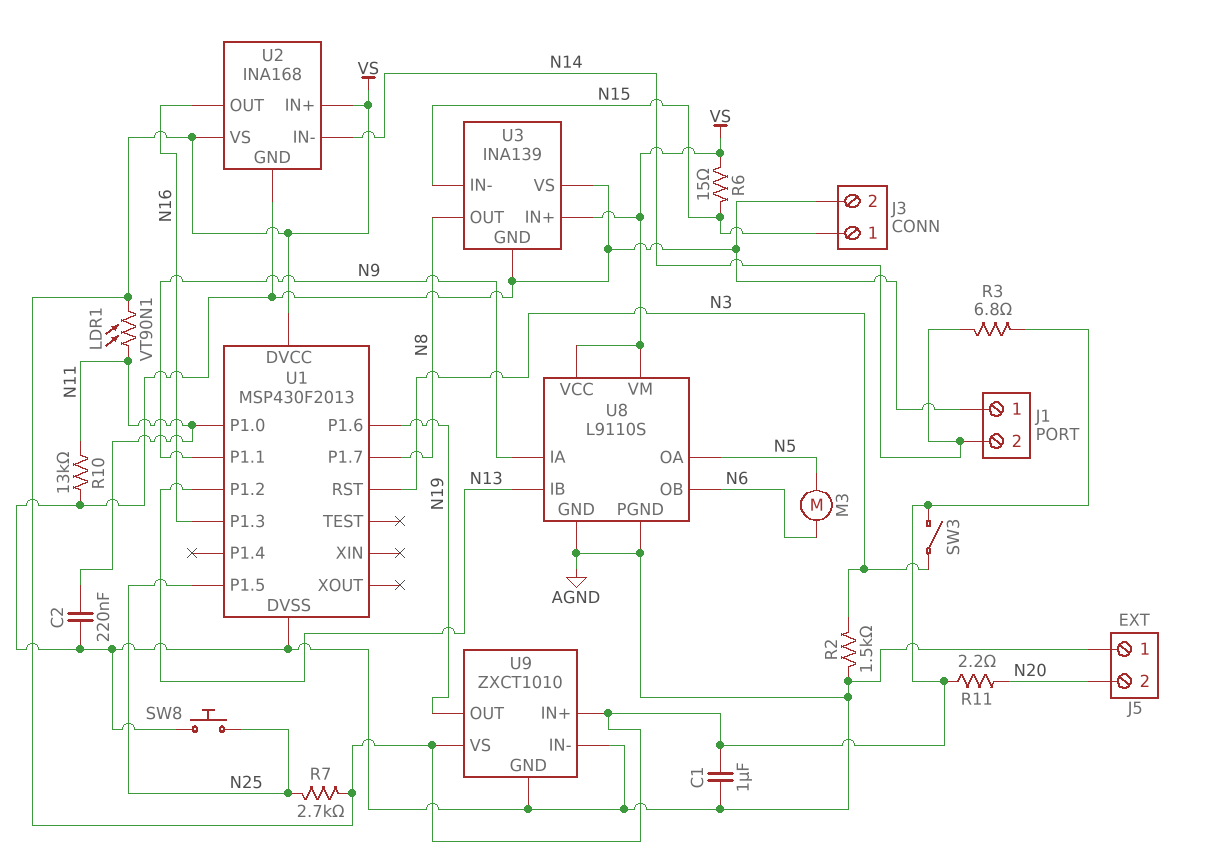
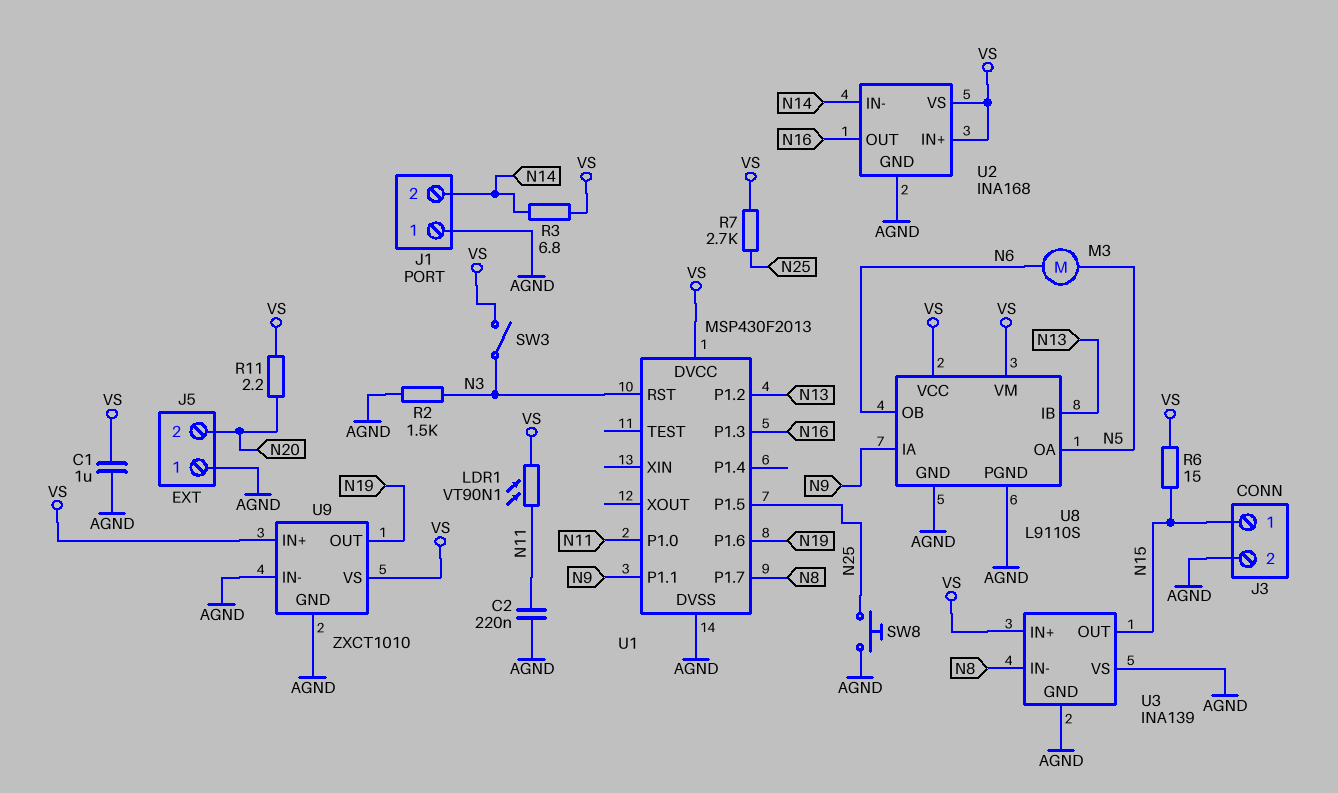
R10: 13k (AGND, N11) -> none
U3 pin IN-: N15 -> N8
U3 pin OUT: N8 -> N15

